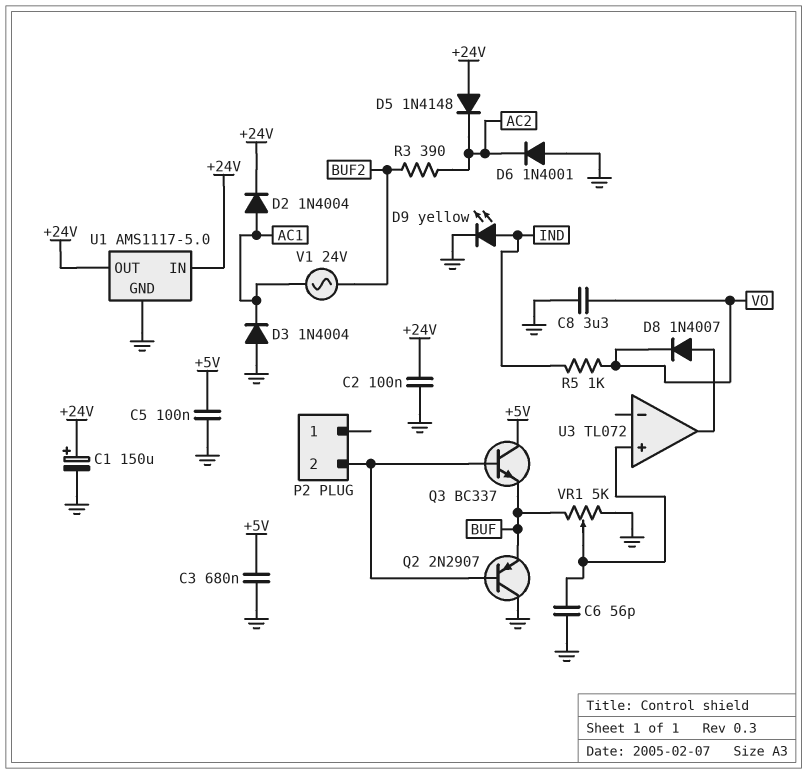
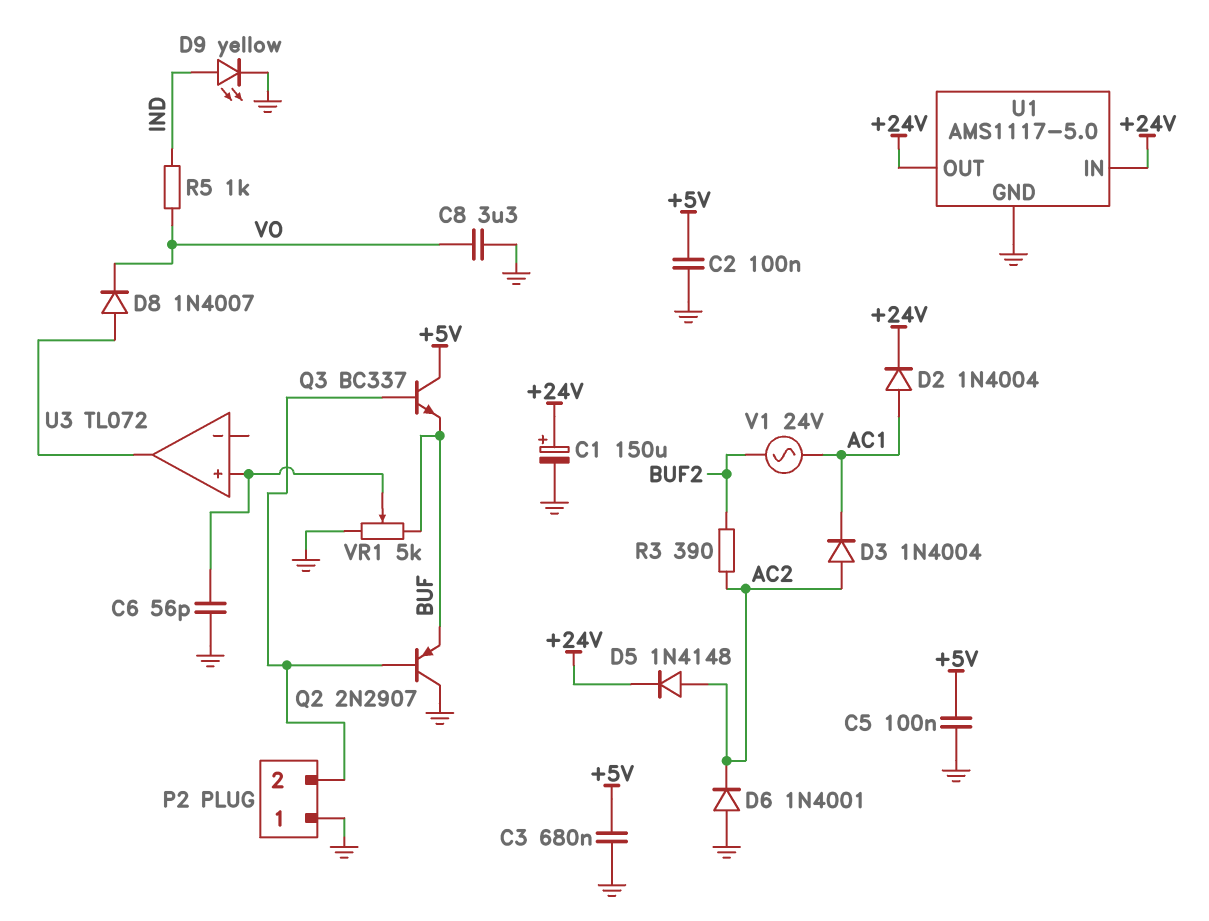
C2: 100nF (+24V, GND) -> 100nF (+5V, GND)
D3: diode 1N4004 (A GND, K AC1) -> diode 1N4004 (A AC2, K AC1)
D5: diode 1N4148 (A +24V, K AC2) -> diode 1N4148 (A AC2, K +24V)
P2 pin 1: none -> GND

